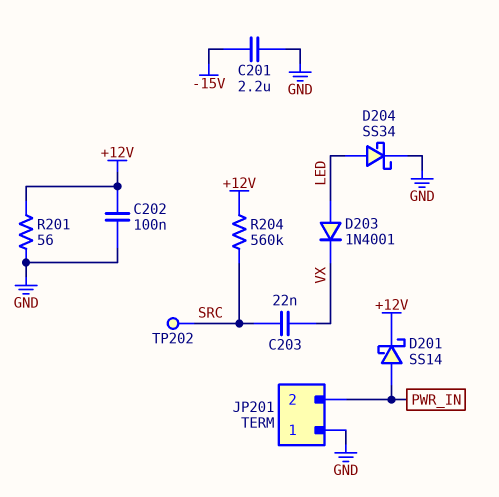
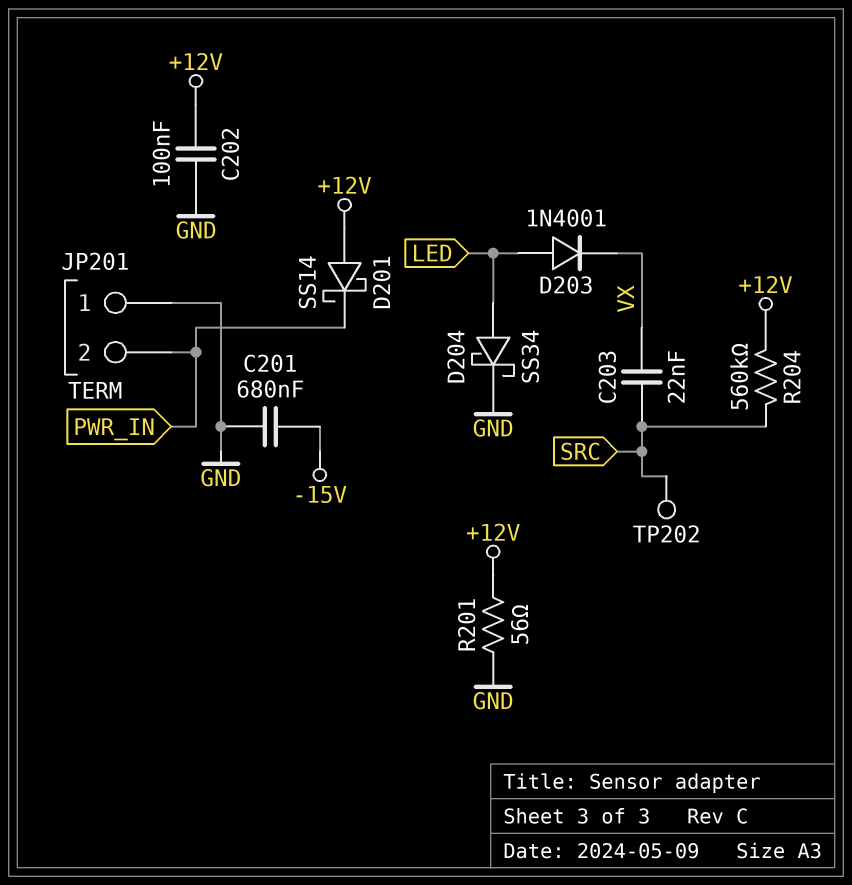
C201: 2.2uF (-15V, GND) -> 680nF (-15V, GND)
D201: schottky SS14 (A PWR_IN, K +12V) -> schottky SS14 (A +12V, K PWR_IN)

